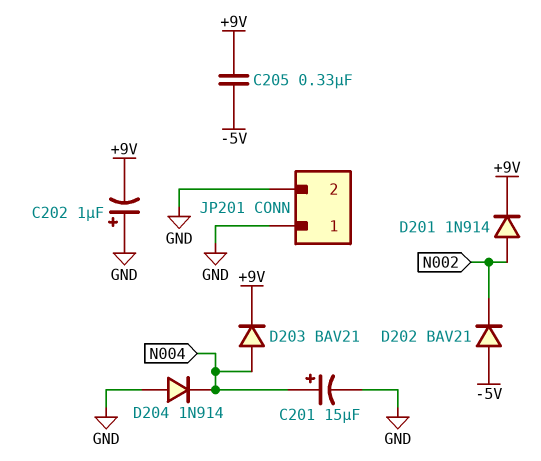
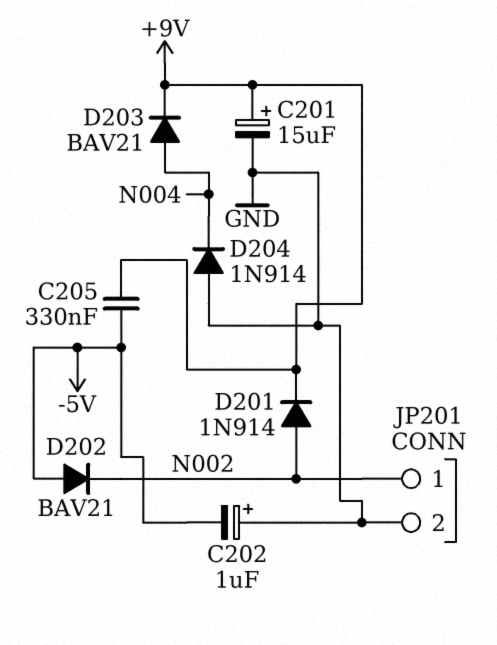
C201: 15uF (plus N004, minus GND) -> 15uF (plus +9V, minus GND)
C202: 1uF (plus GND, minus +9V) -> 1uF (plus GND, minus -5V)
JP201 pin 1: GND -> N002

